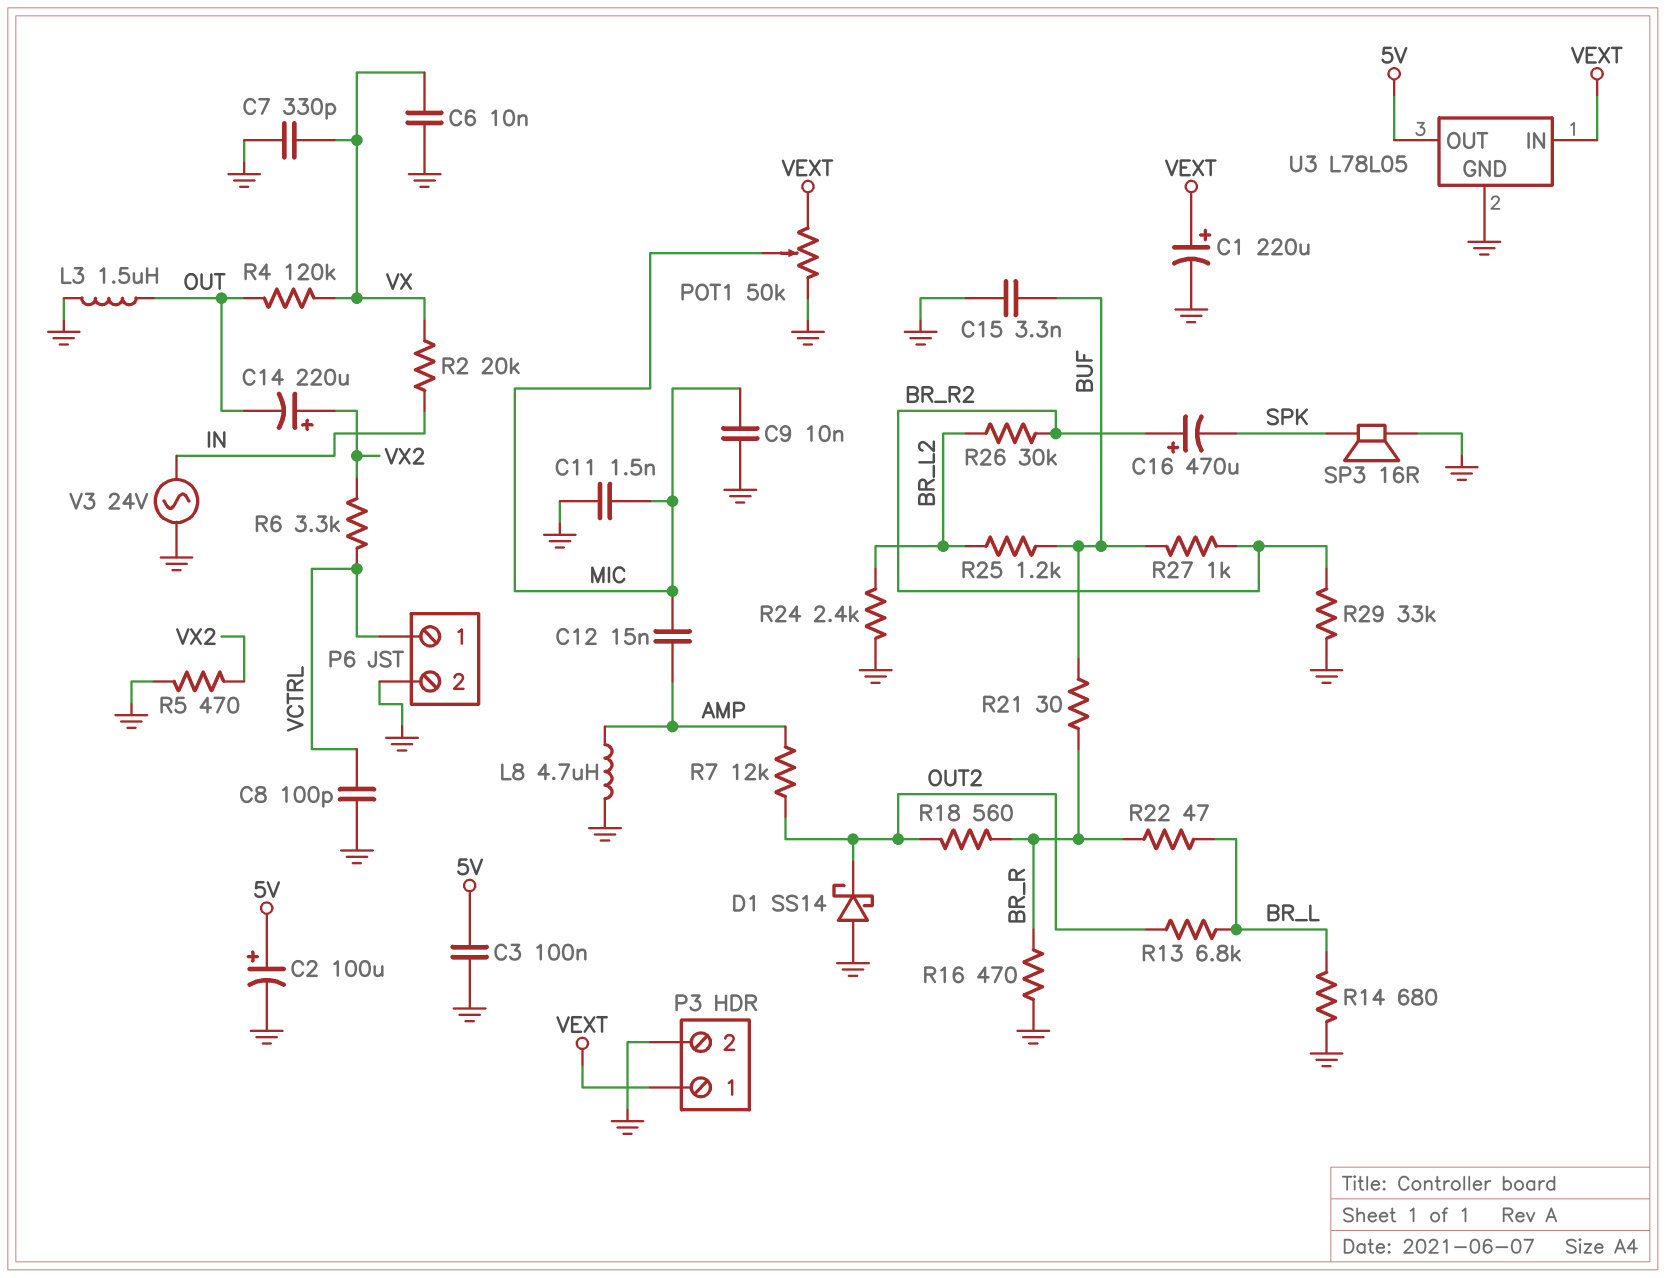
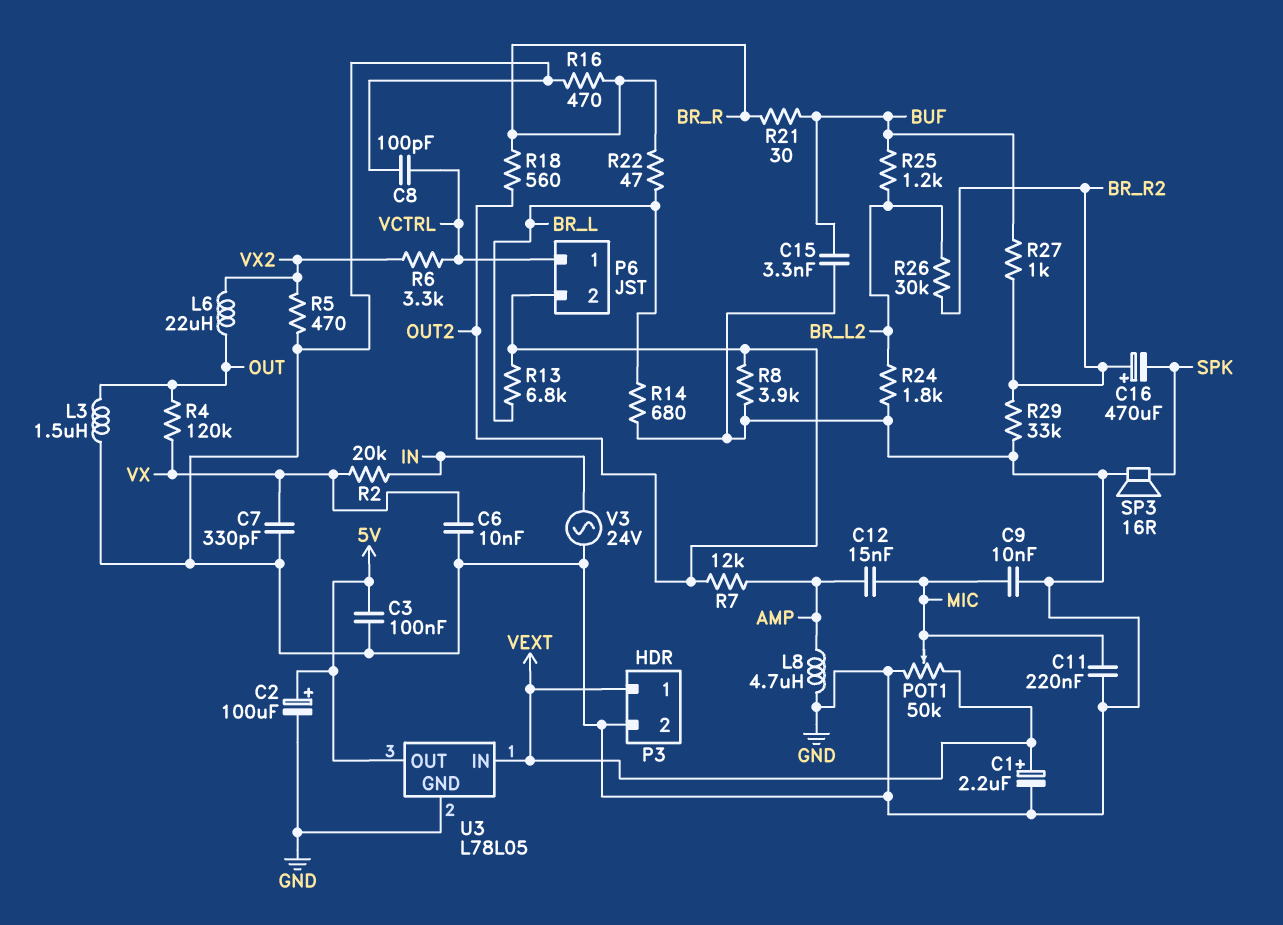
C1: 220uF (plus VEXT, minus GND) -> 2.2uF (plus VEXT, minus GND)
C11: 1.5nF (GND, MIC) -> 220nF (GND, MIC)
C14: 220uF (plus VX2, minus OUT) -> none
D1: schottky SS14 (A GND, K OUT2) -> none
L6: none -> 22uH (OUT, VX2)
P6 pin 2: GND -> OUT2
R8: none -> 3.9k (GND, OUT2)
R24: 2.4k (BR_L2, GND) -> 1.8k (BR_L2, GND)

